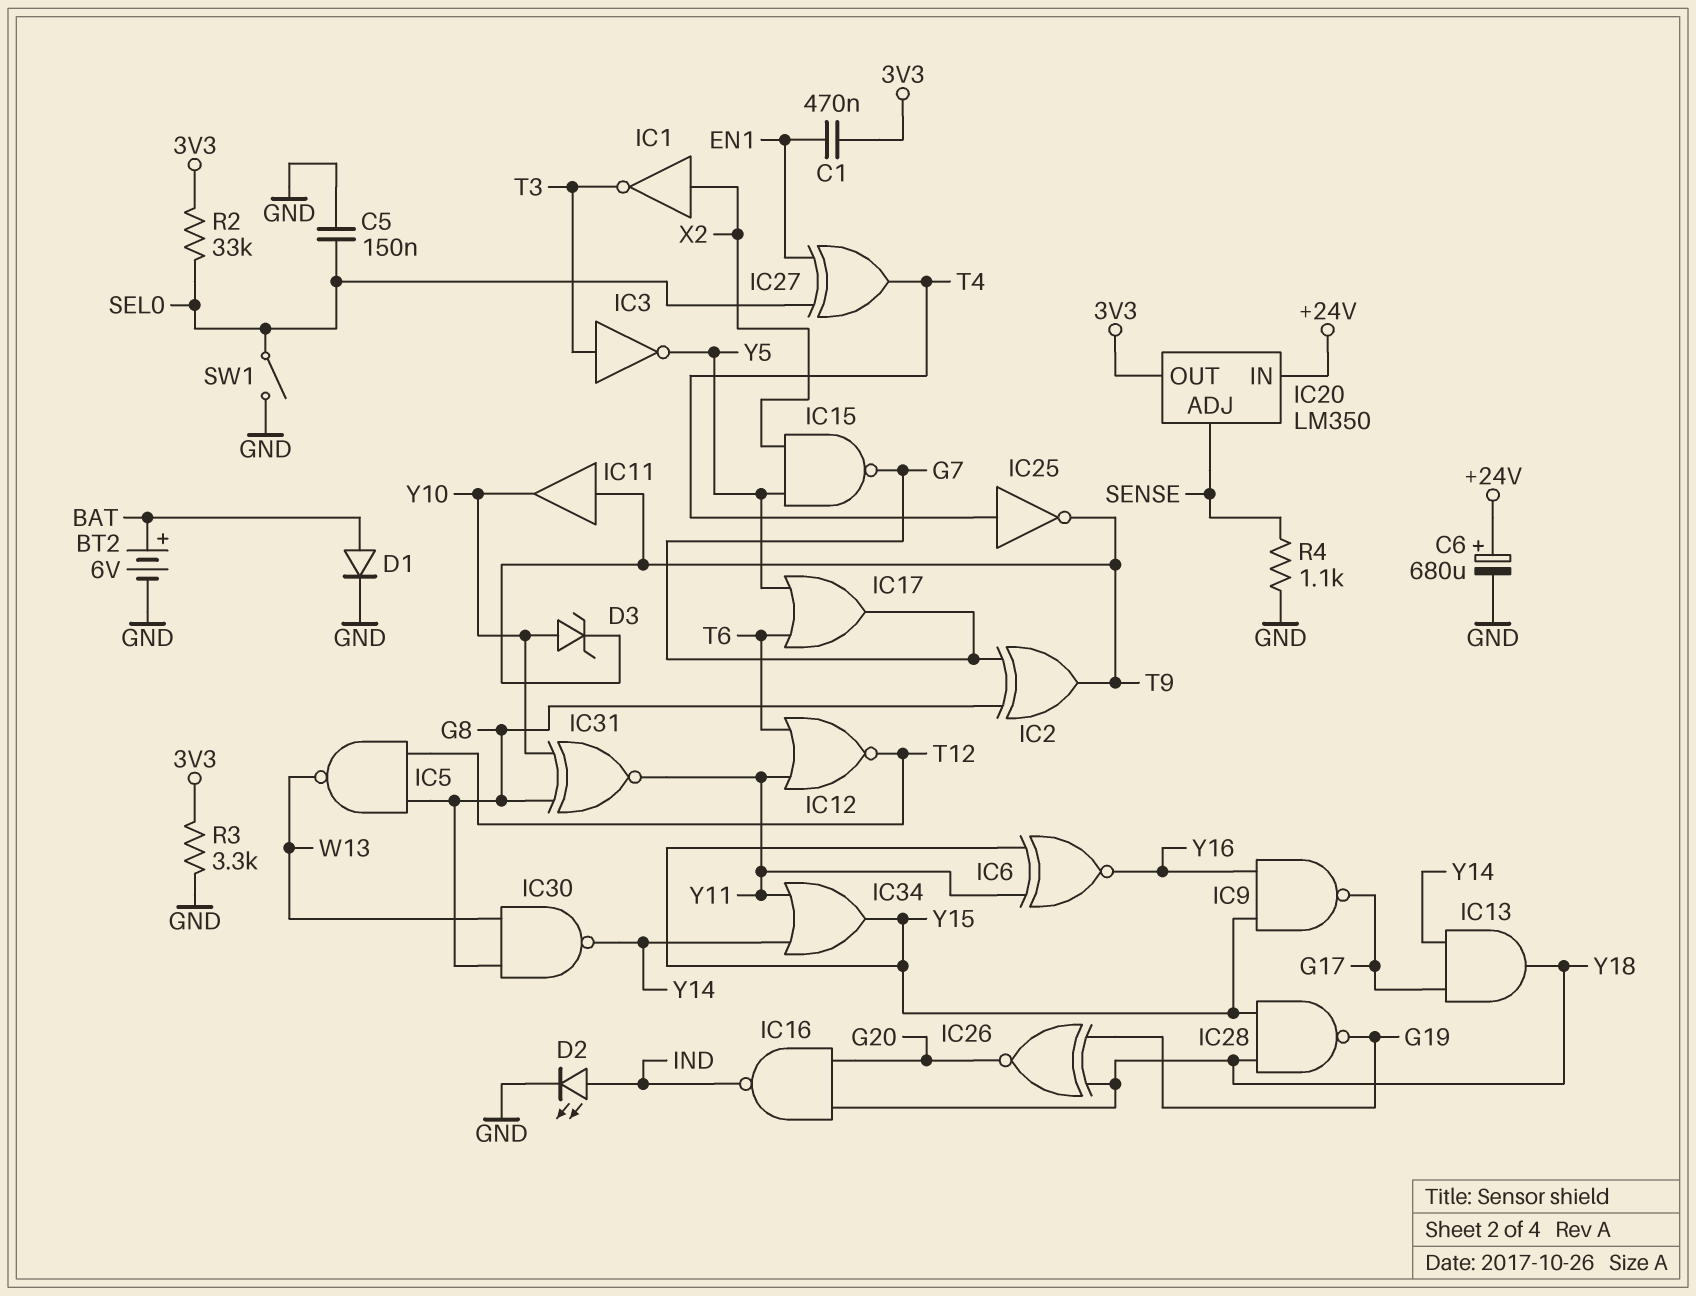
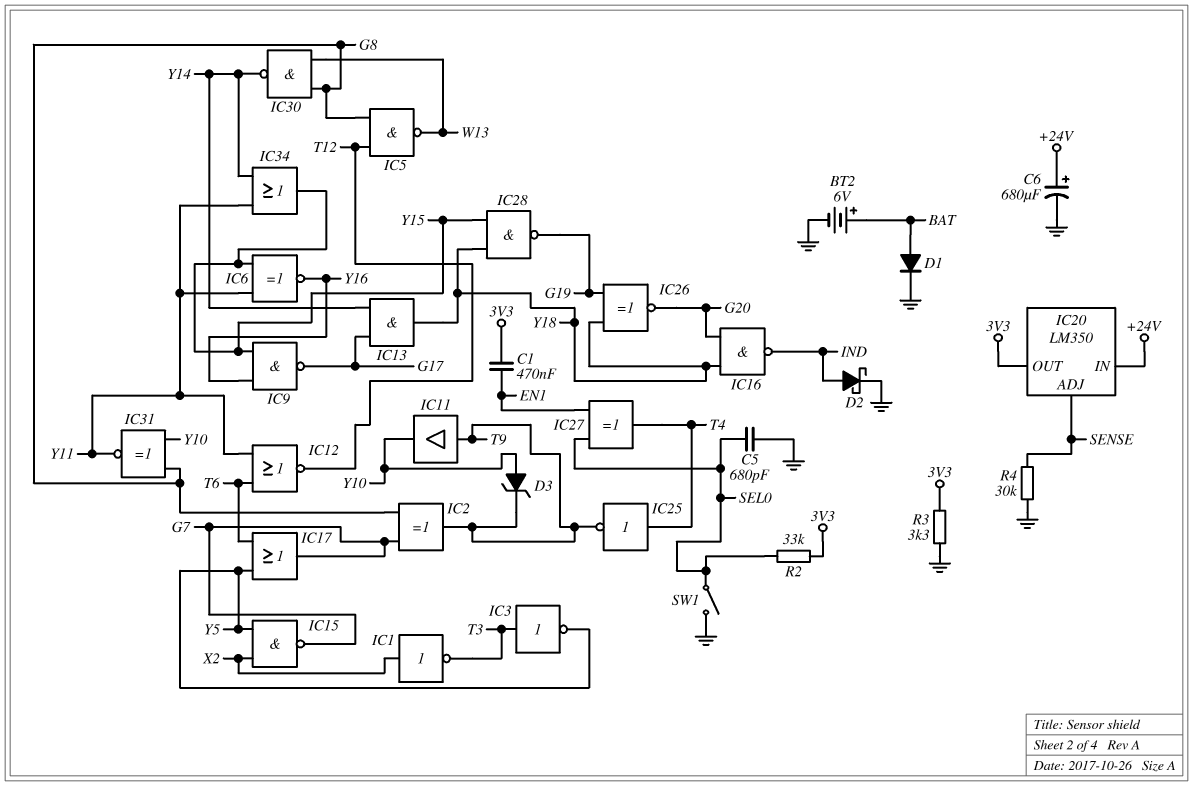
C5: 150nF (GND, SEL0) -> 680pF (GND, SEL0)
D2: LED (A IND, K GND) -> schottky (A IND, K GND)
R4: 1.1k (GND, SENSE) -> 30k (GND, SENSE)

